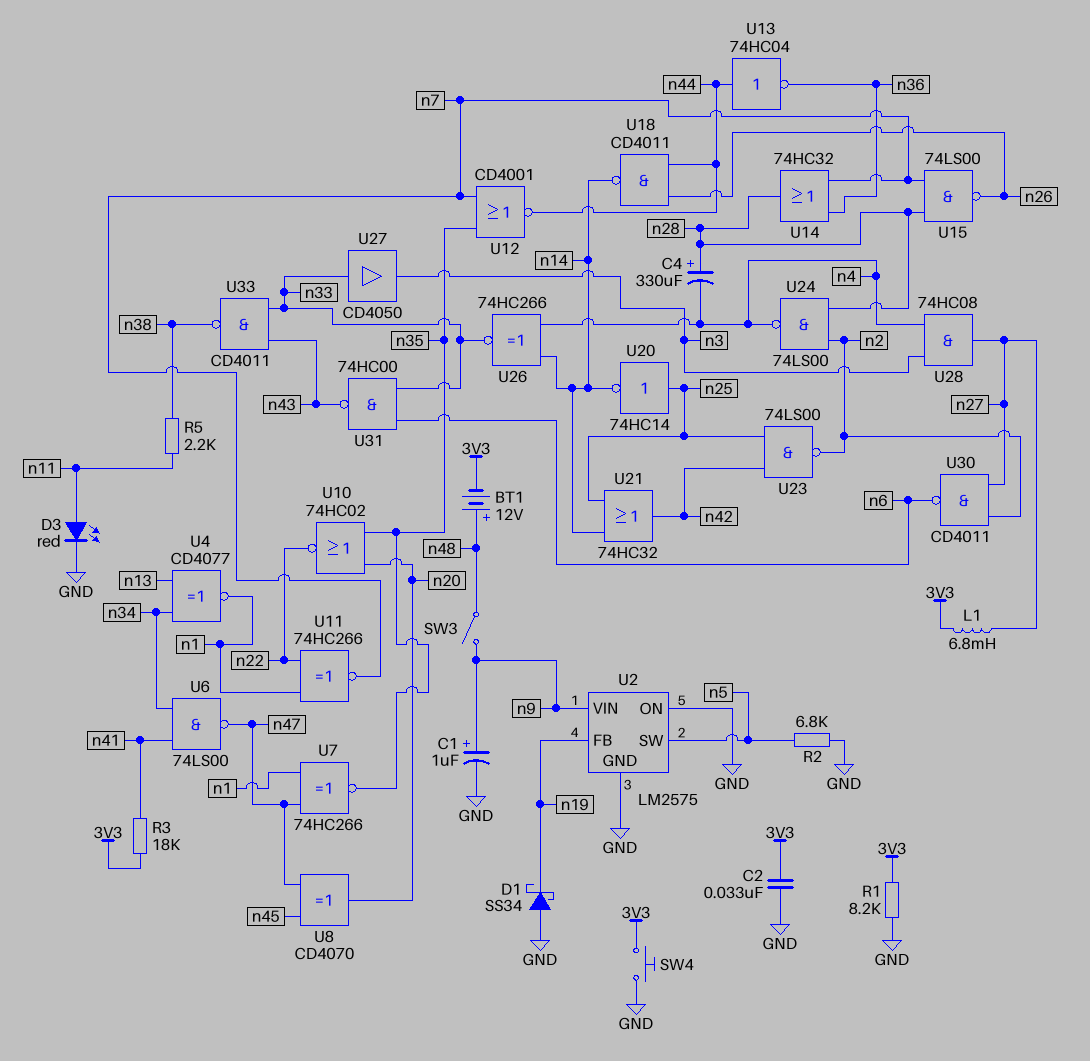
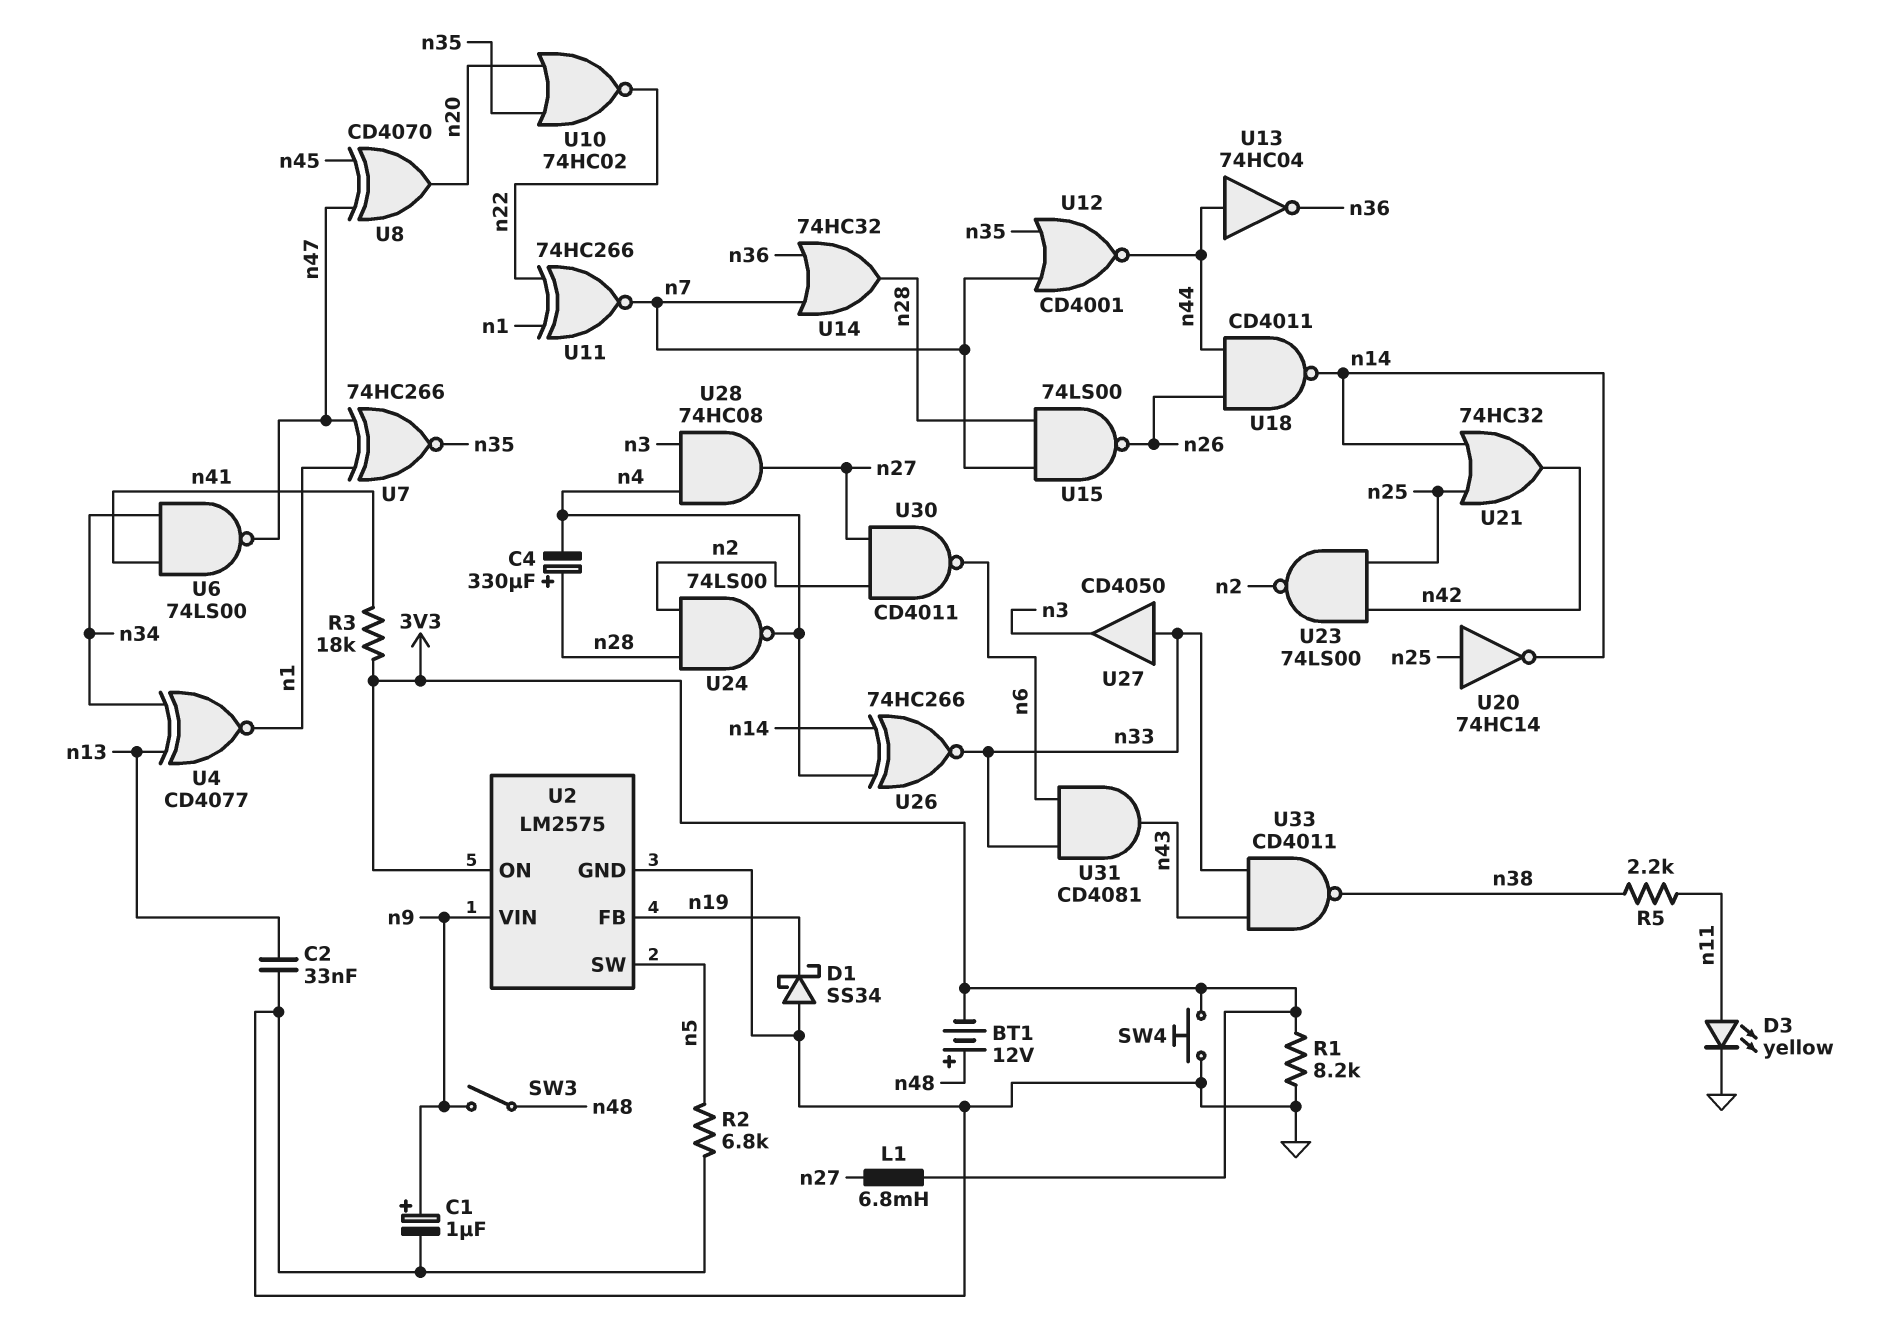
C2: 33nF (3V3, GND) -> 33nF (GND, n13)
D3: LED red (A n11, K GND) -> LED yellow (A n11, K GND)
U2 pin ON: GND -> 3V3
U31: NAND 74HC00 (in n6, in n33, out n43) -> AND CD4081 (in n6, in n33, out n43)

